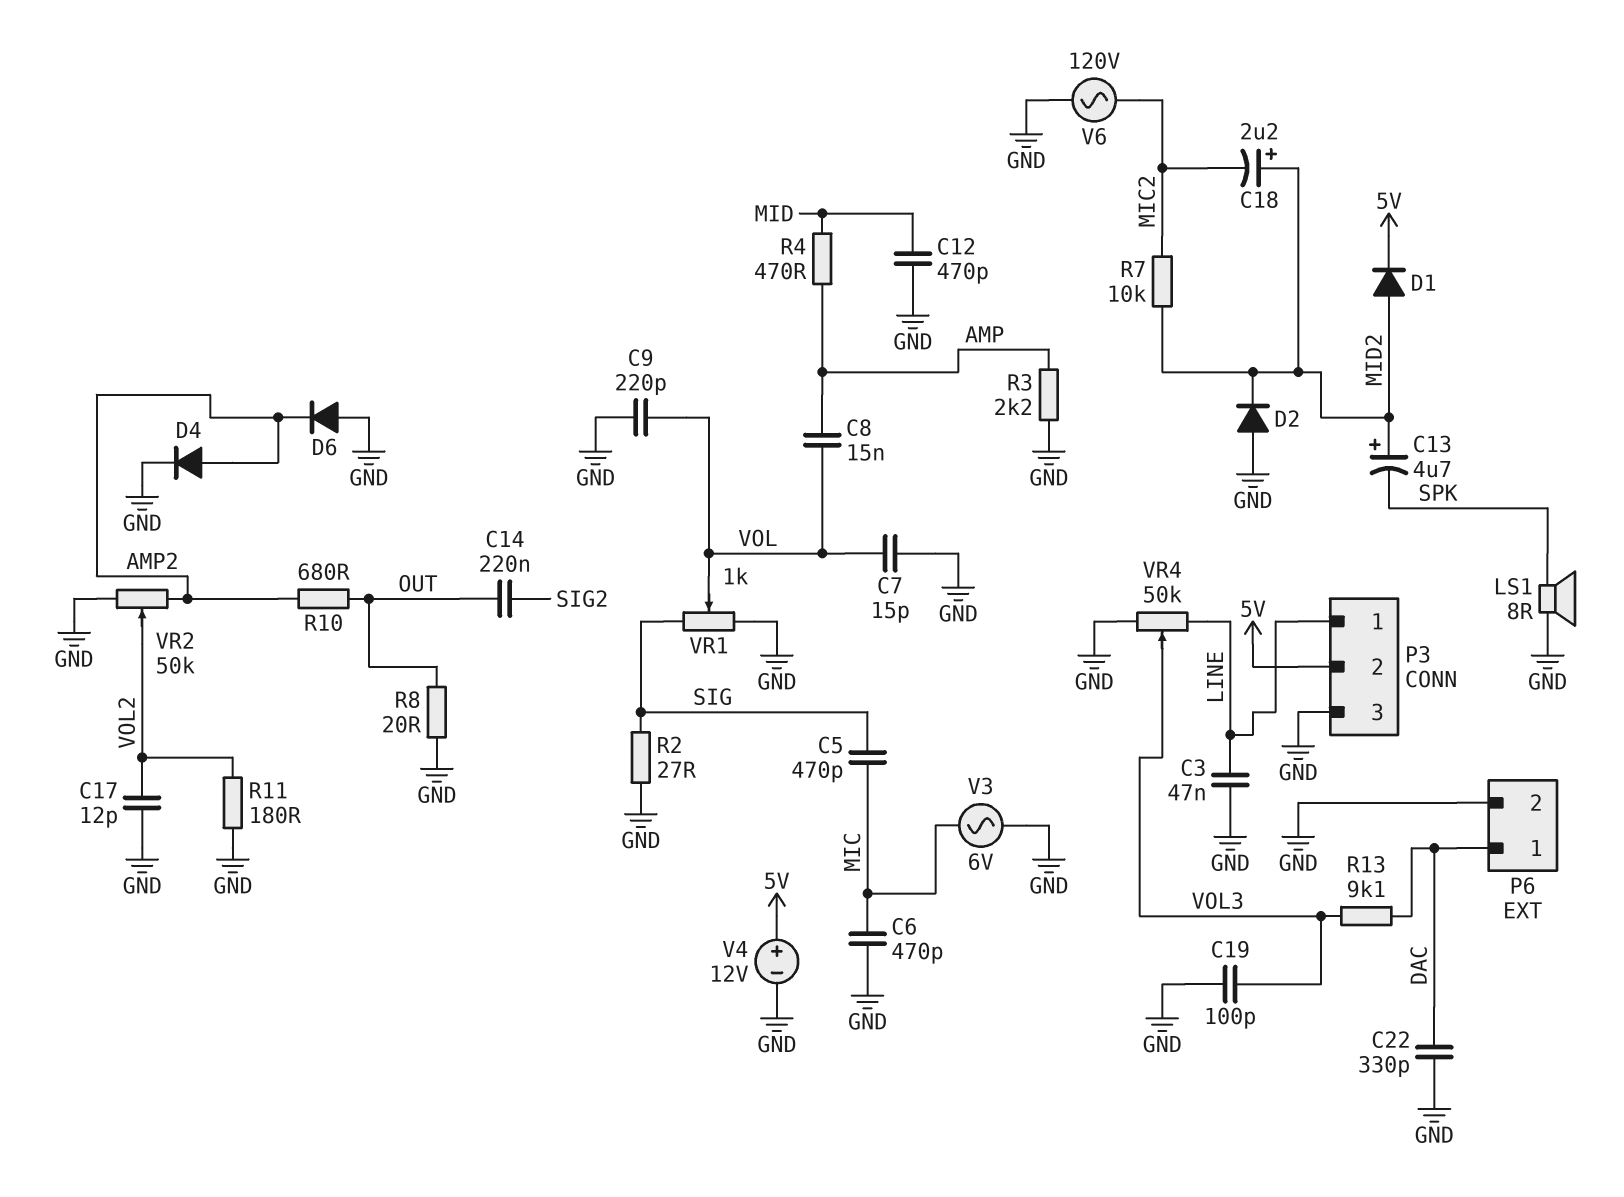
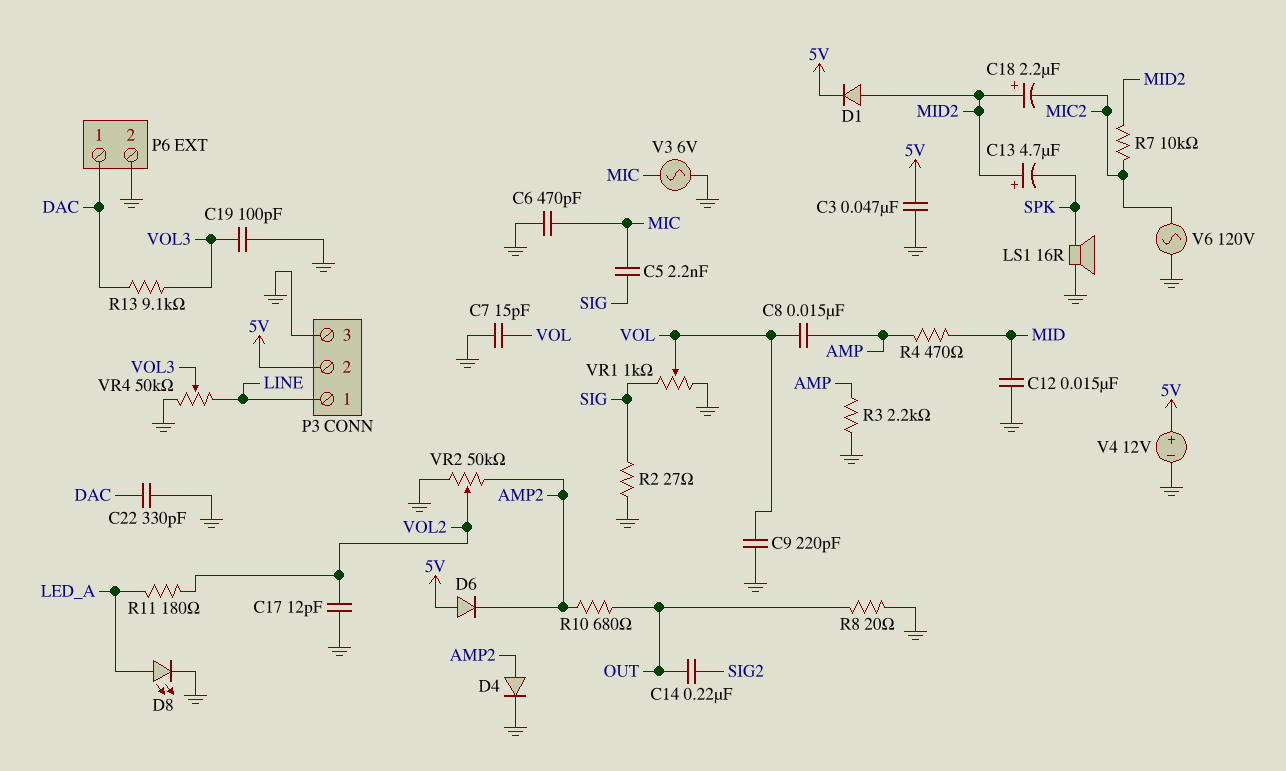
C3: 47nF (GND, LINE) -> 47nF (5V, GND)
C5: 470pF (MIC, SIG) -> 2.2nF (MIC, SIG)
C12: 470pF (GND, MID) -> 15nF (GND, MID)
D2: diode (A GND, K MID2) -> none
D6: diode (A GND, K AMP2) -> diode (A 5V, K AMP2)
D8: none -> LED (A LED_A, K GND)
LS1: speaker 8R (GND, SPK) -> speaker 16R (GND, SPK)
R11: 180 (GND, VOL2) -> 180 (LED_A, VOL2)

